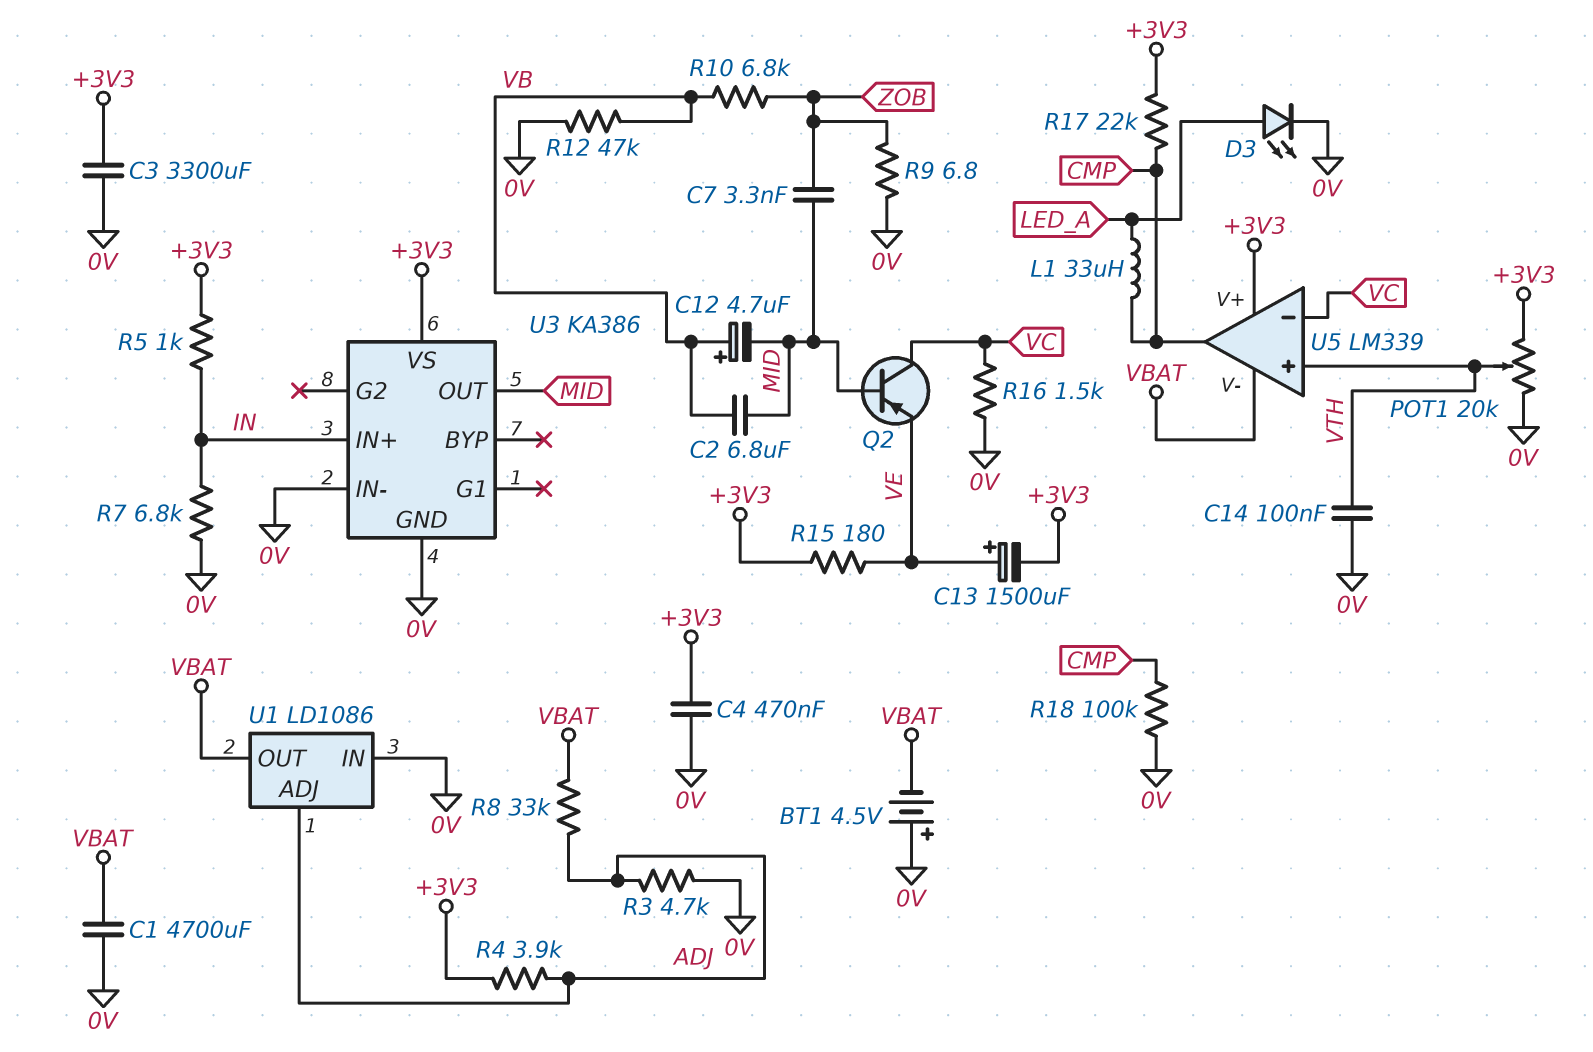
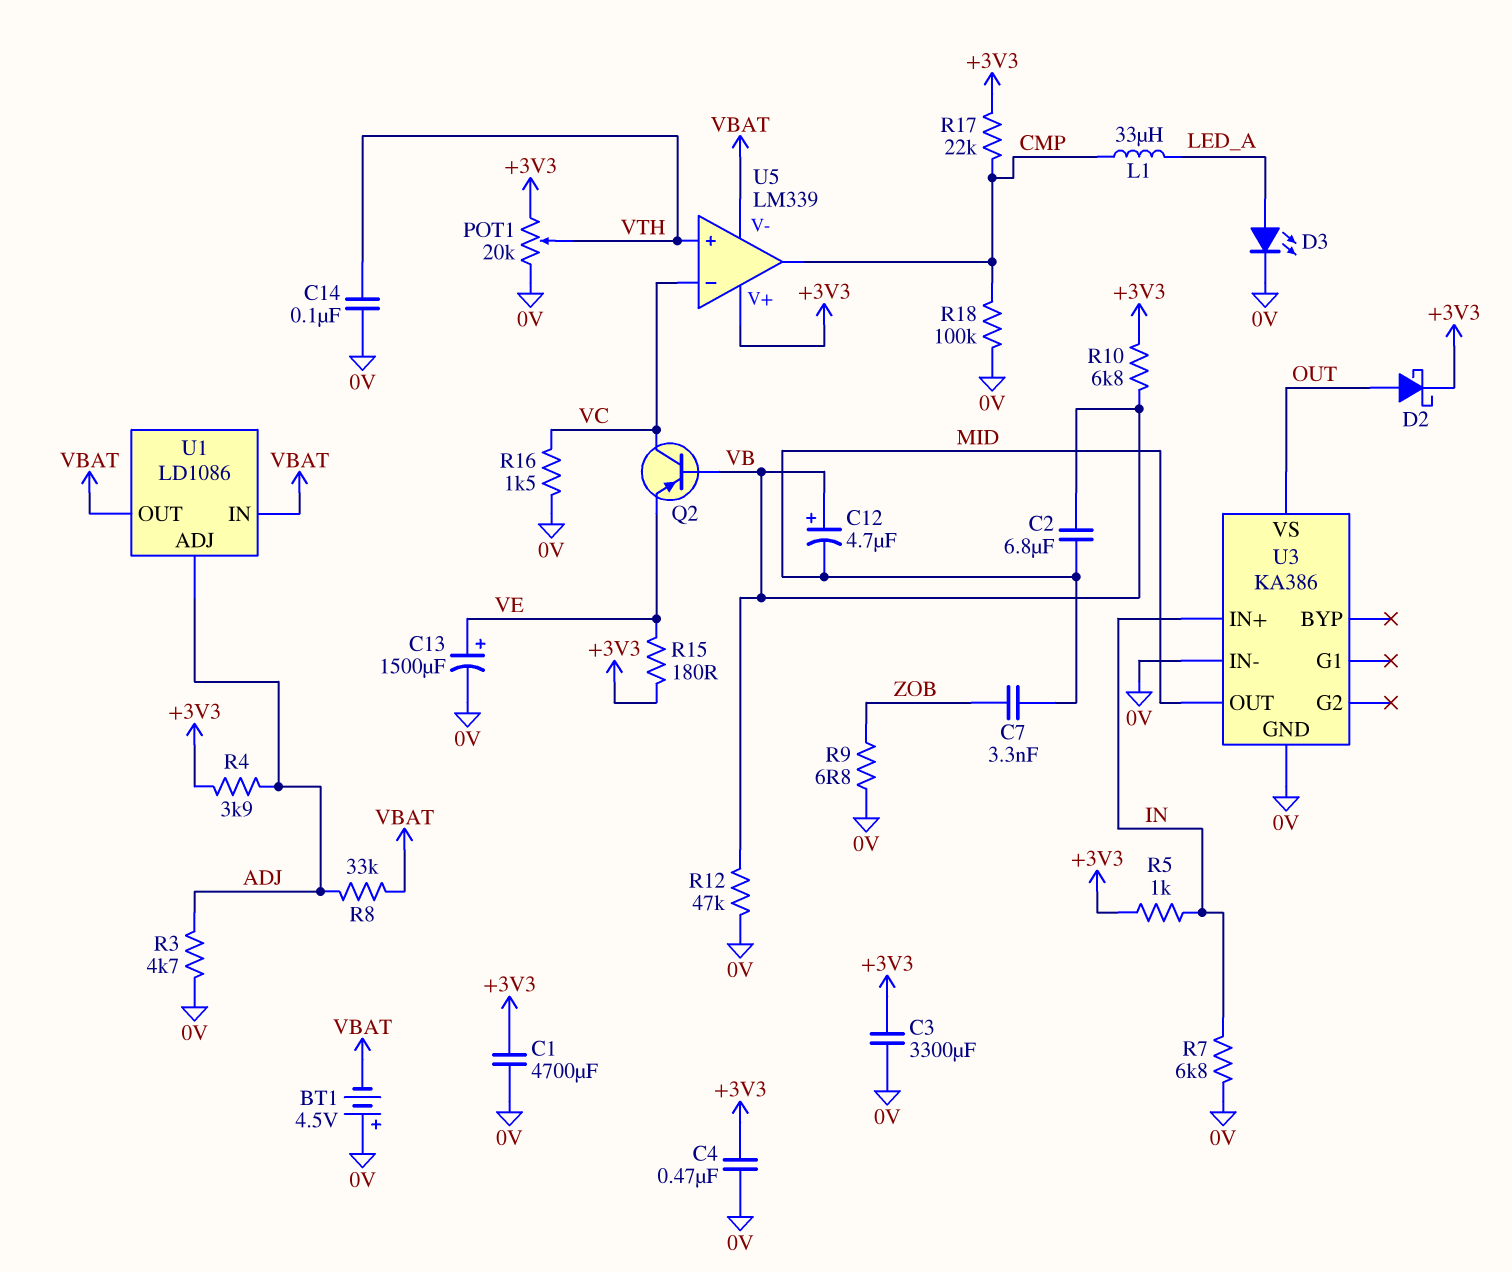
C1: 4700uF (0V, VBAT) -> 4700uF (+3V3, 0V)
C13: 1500uF (plus VE, minus +3V3) -> 1500uF (plus VE, minus 0V)
D2: none -> schottky (A OUT, K +3V3)
Q2: PNP (B MID, C VC, E VE) -> PNP (B VB, C VC, E VE)
R10: 6.8k (VB, ZOB) -> 6.8k (+3V3, VB)
U1 pin IN: 0V -> VBAT
U3 pin VS: +3V3 -> OUT

